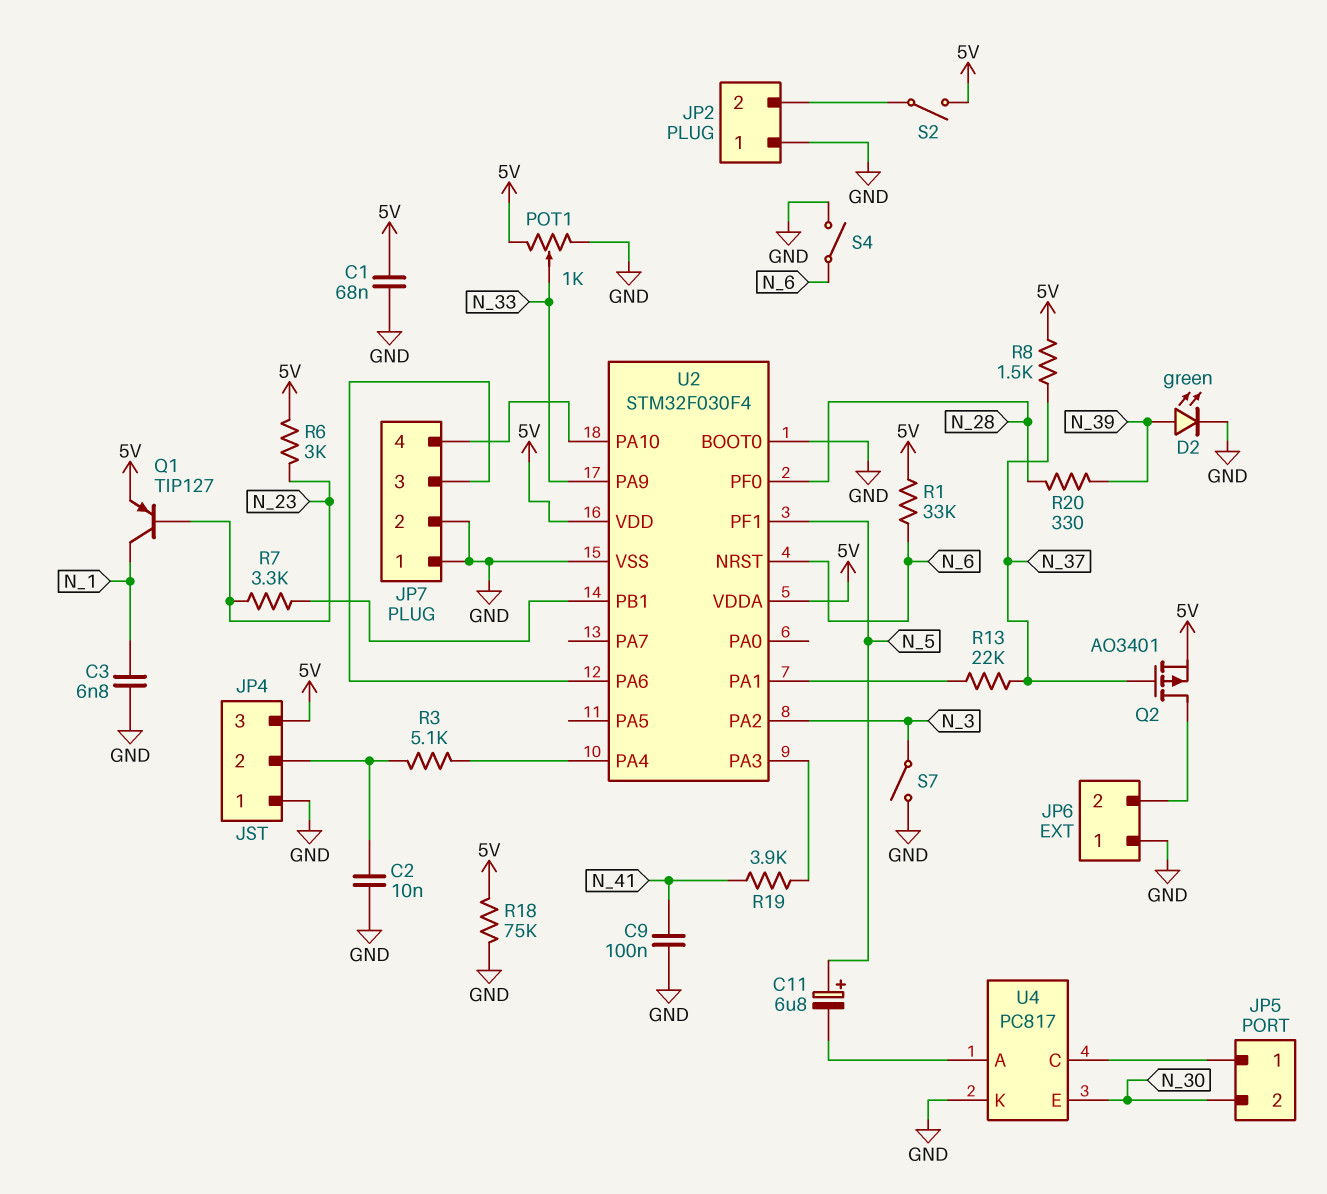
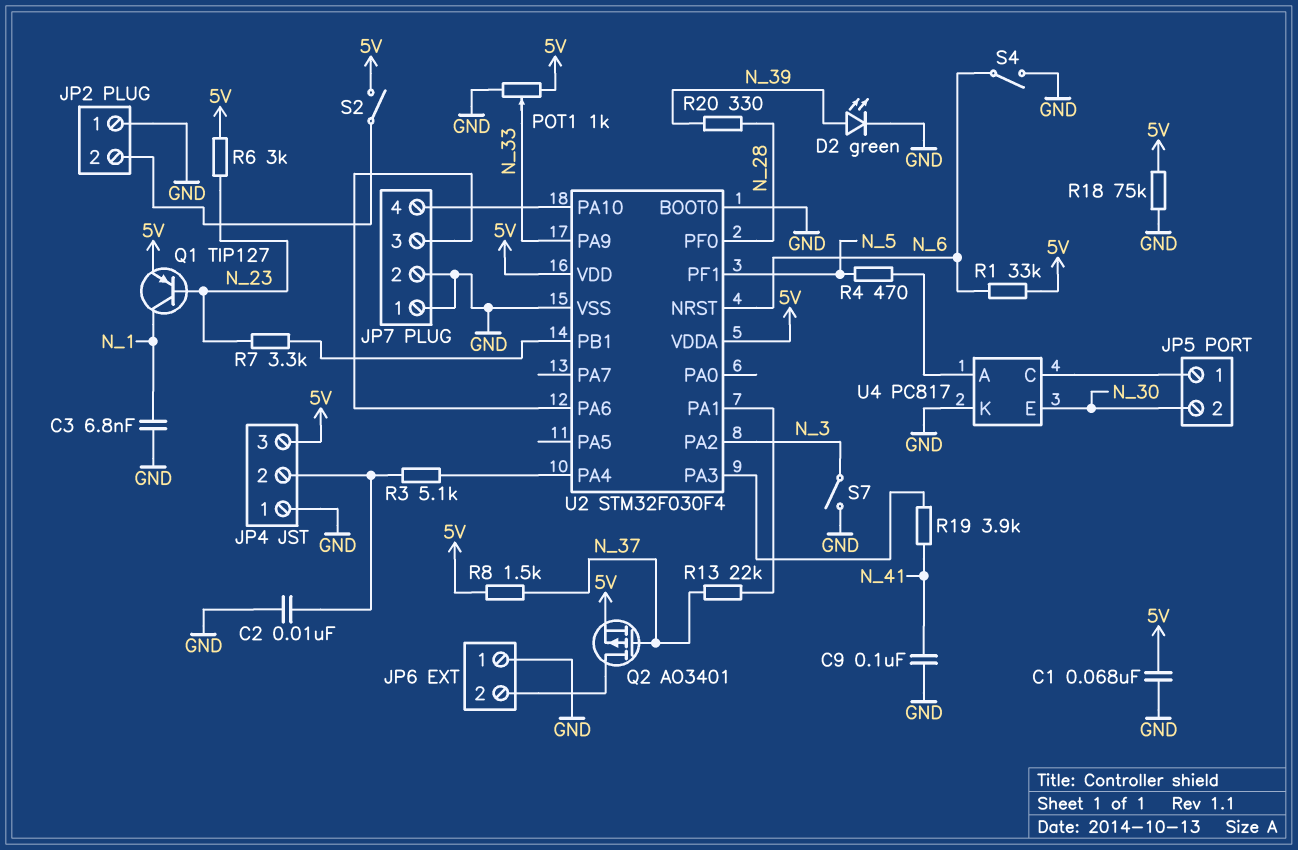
C11: 6.8uF (plus N_5, minus U4/A) -> none
R4: none -> 470 (N_5, U4/A)

